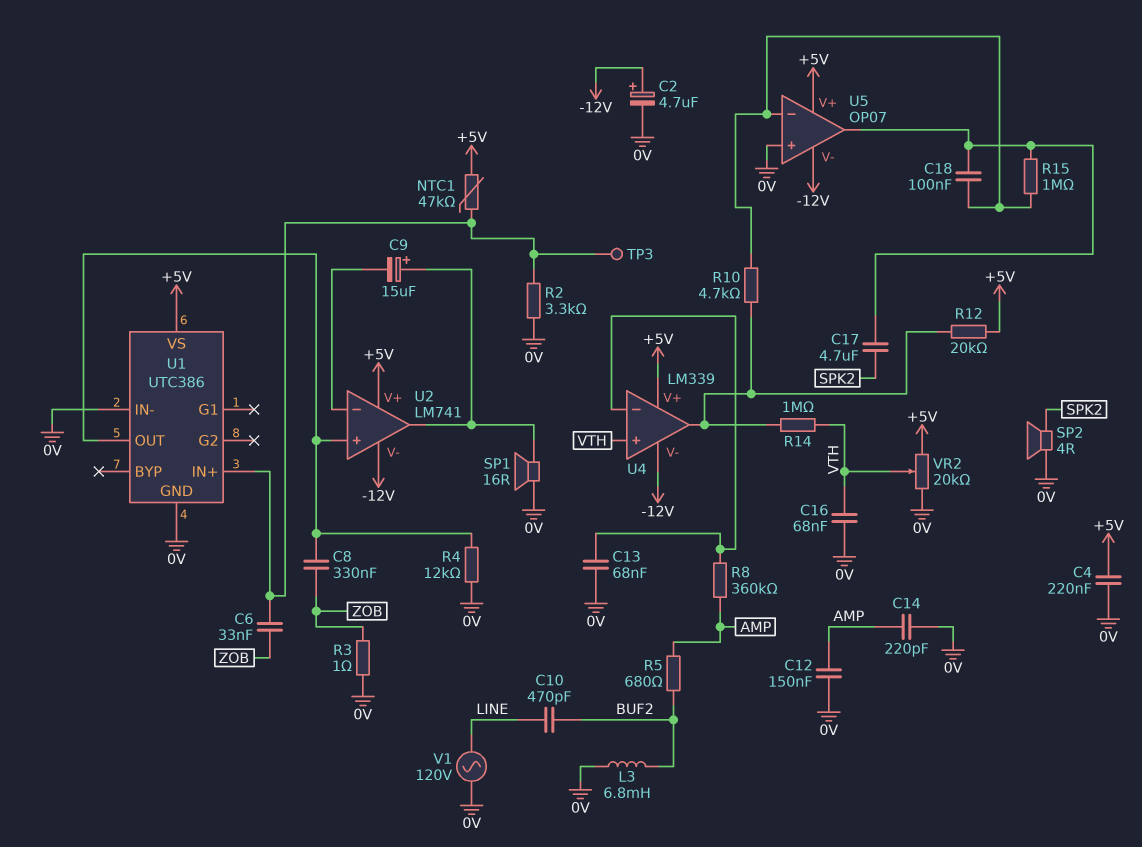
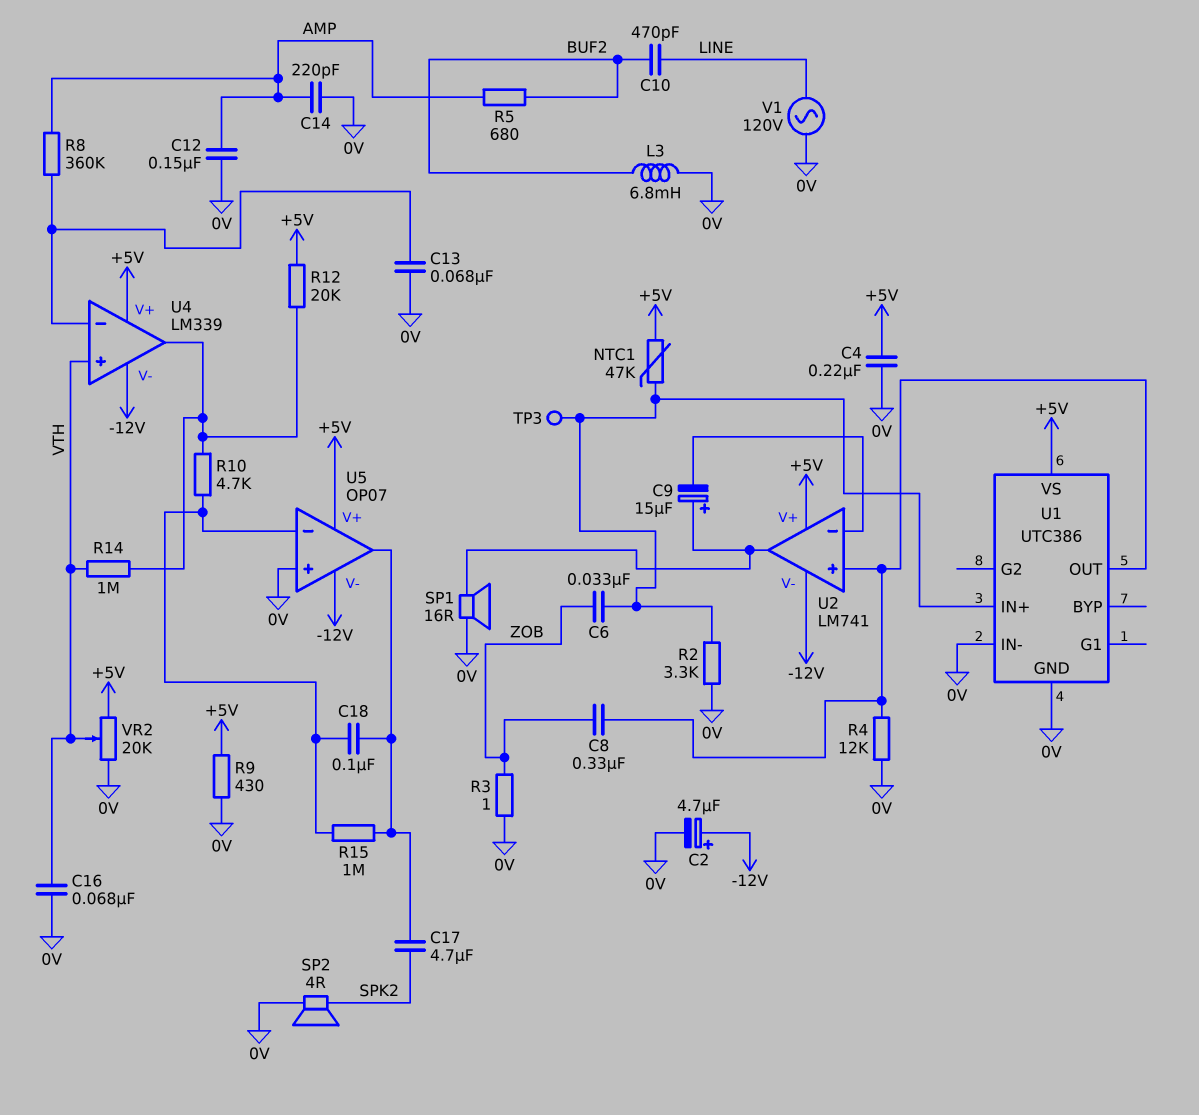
R9: none -> 430 (+5V, 0V)

